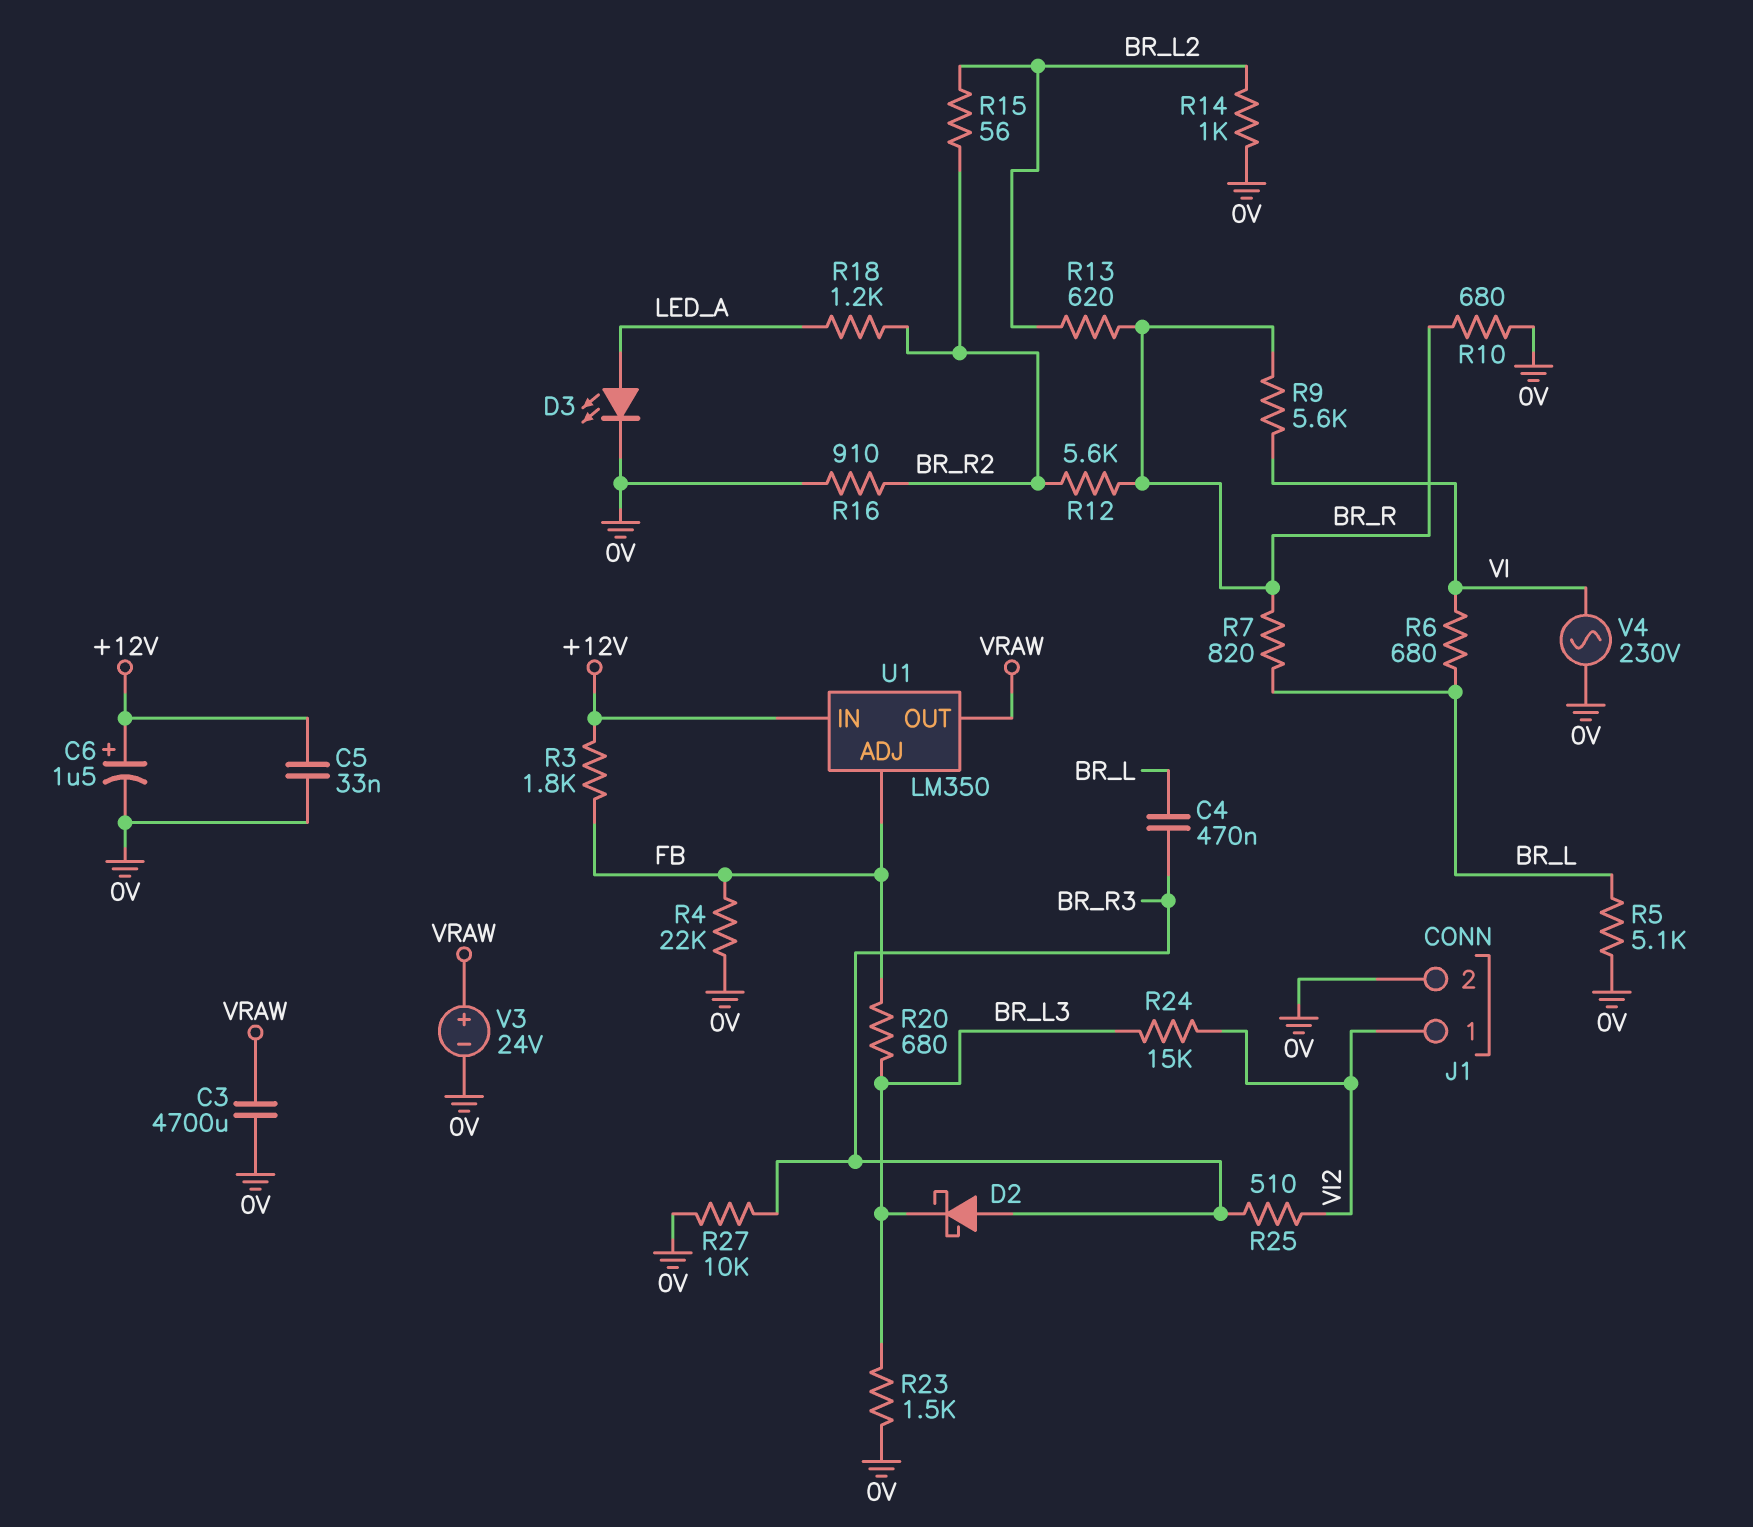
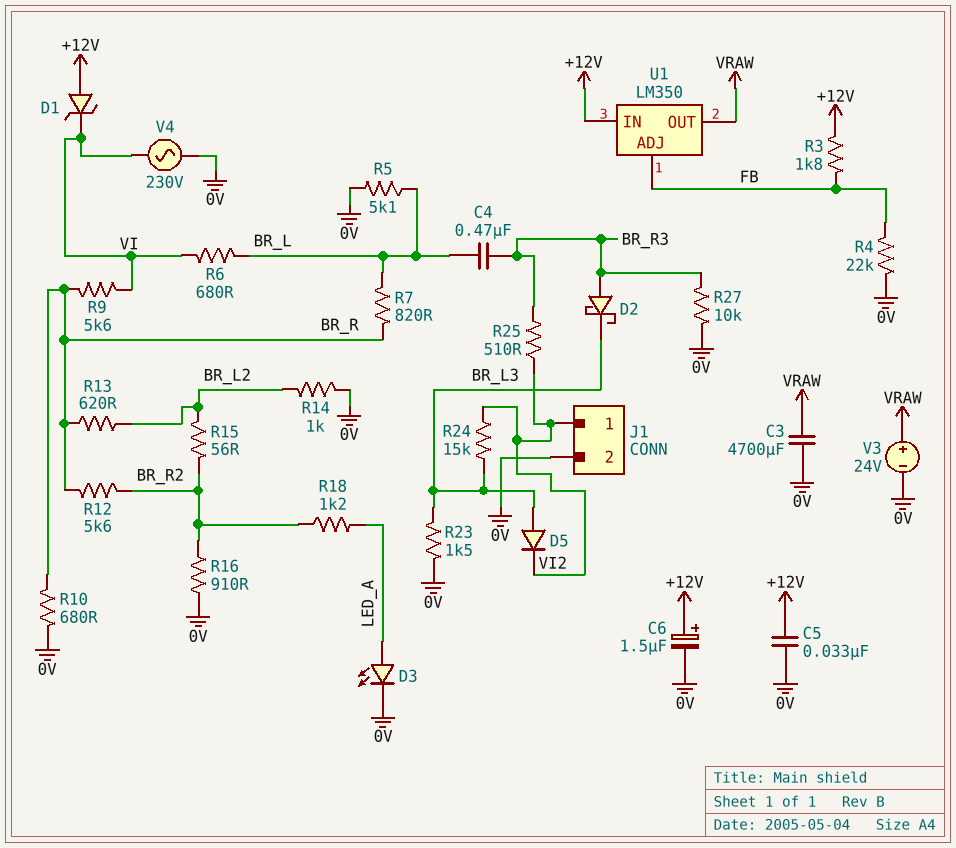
D1: none -> zener (A +12V, K VI)
D5: none -> diode (A BR_L3, K VI2)
R20: 680 (BR_L3, FB) -> none

